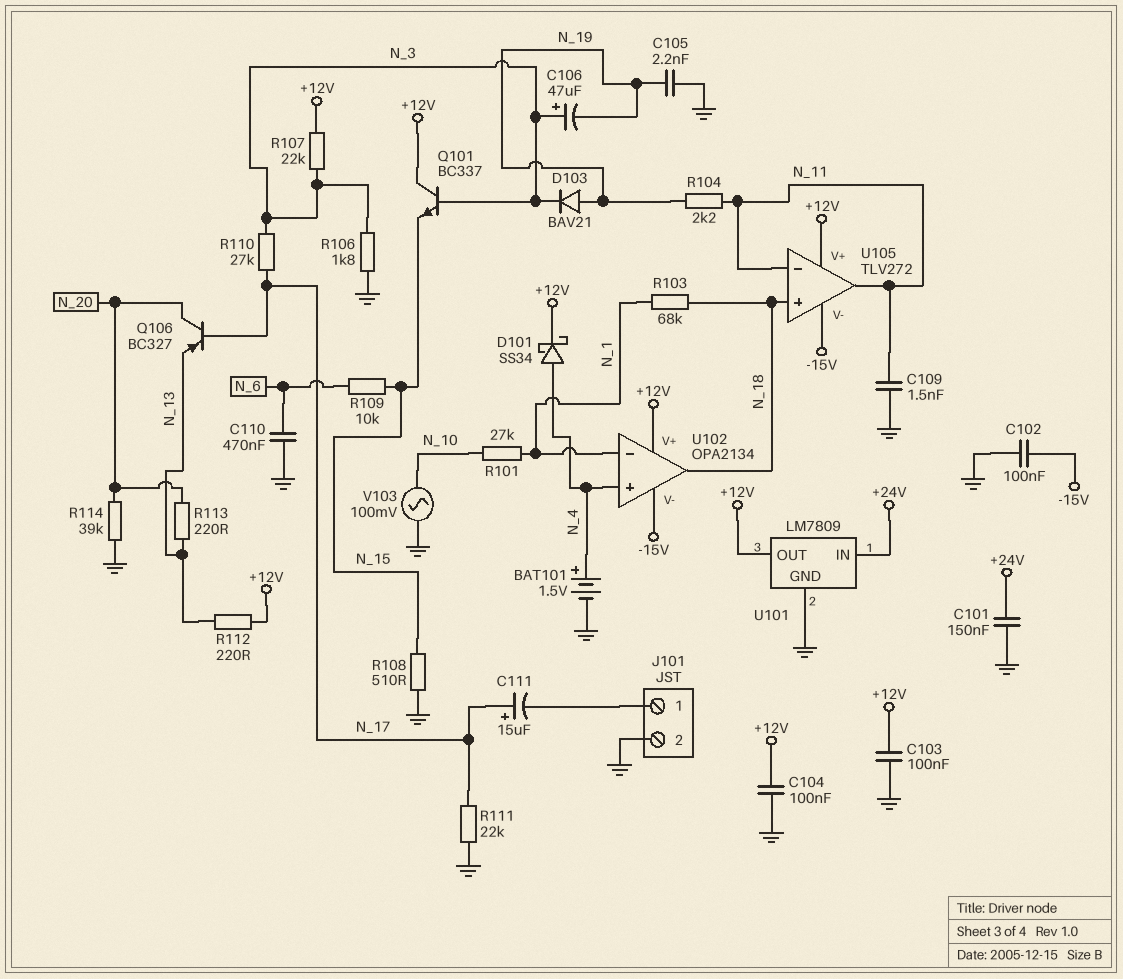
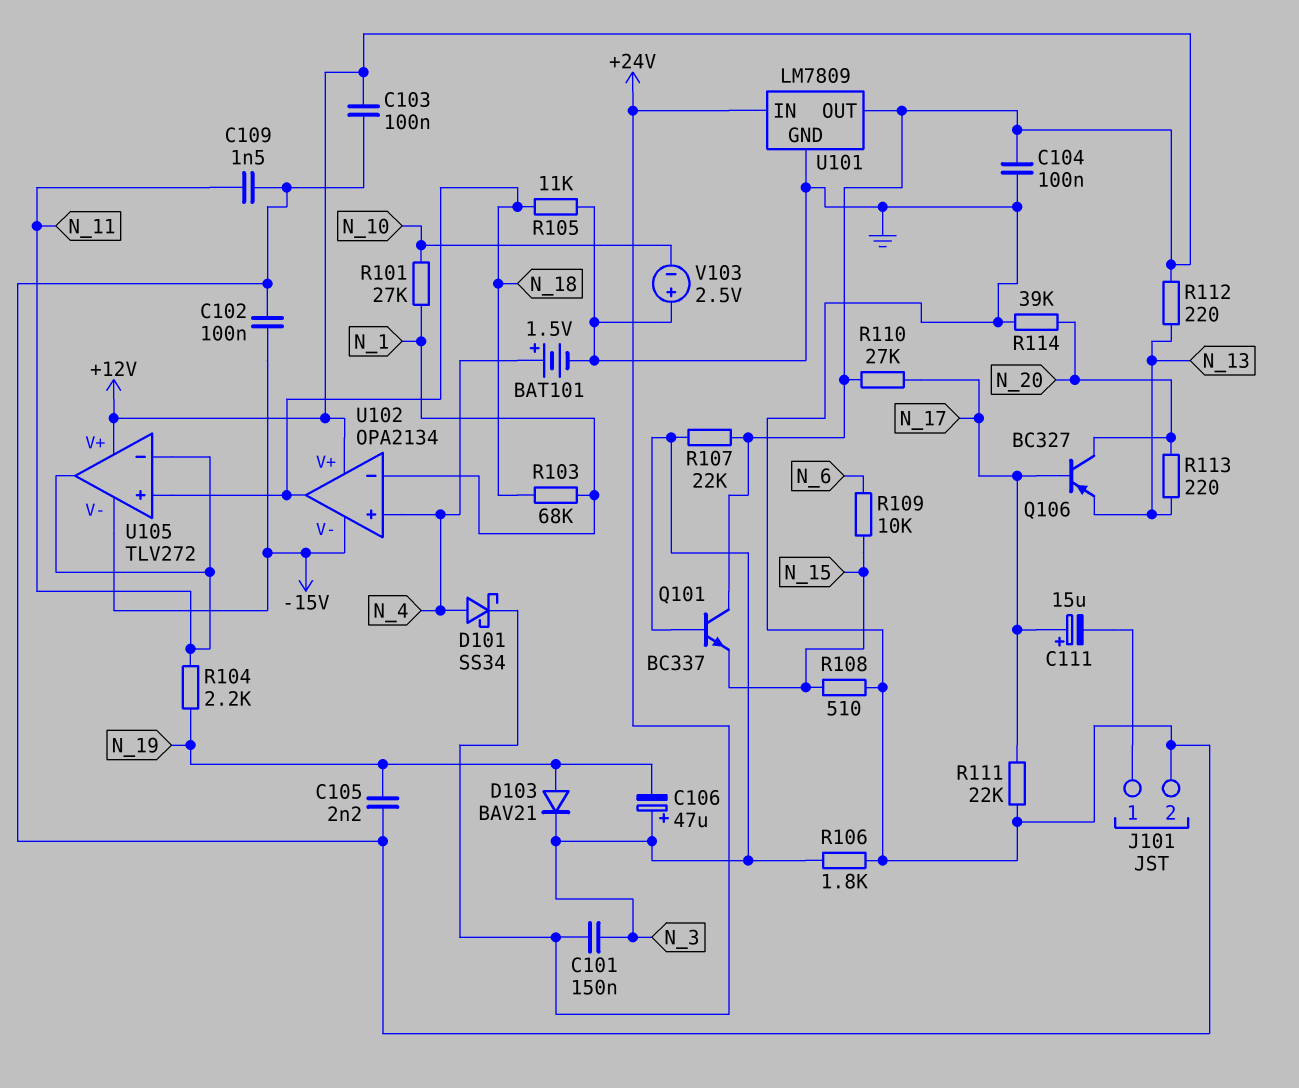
C101: 150nF (+24V, GND) -> 150nF (+24V, N_3)
C110: 470nF (GND, N_6) -> none
D101: schottky SS34 (A N_4, K +12V) -> schottky SS34 (A N_4, K +24V)
R105: none -> 11k (GND, N_18)
R110: 27k (N_3, N_17) -> 27k (+12V, N_17)
V103: AC 100mV (GND, N_10) -> 2.5V (plus GND, minus N_10)

